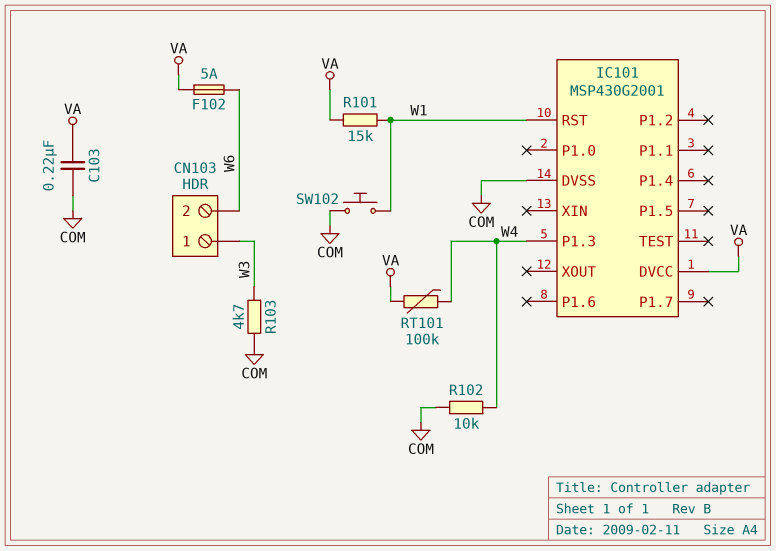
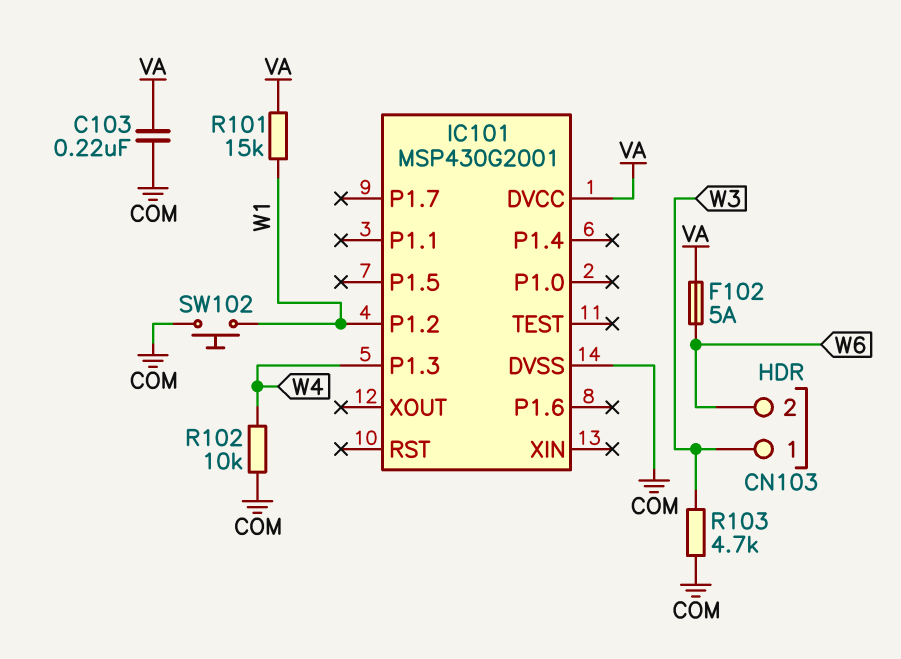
IC101 pin P1.2: none -> W1
IC101 pin RST: W1 -> none
RT101: 100k (VA, W4) -> none

